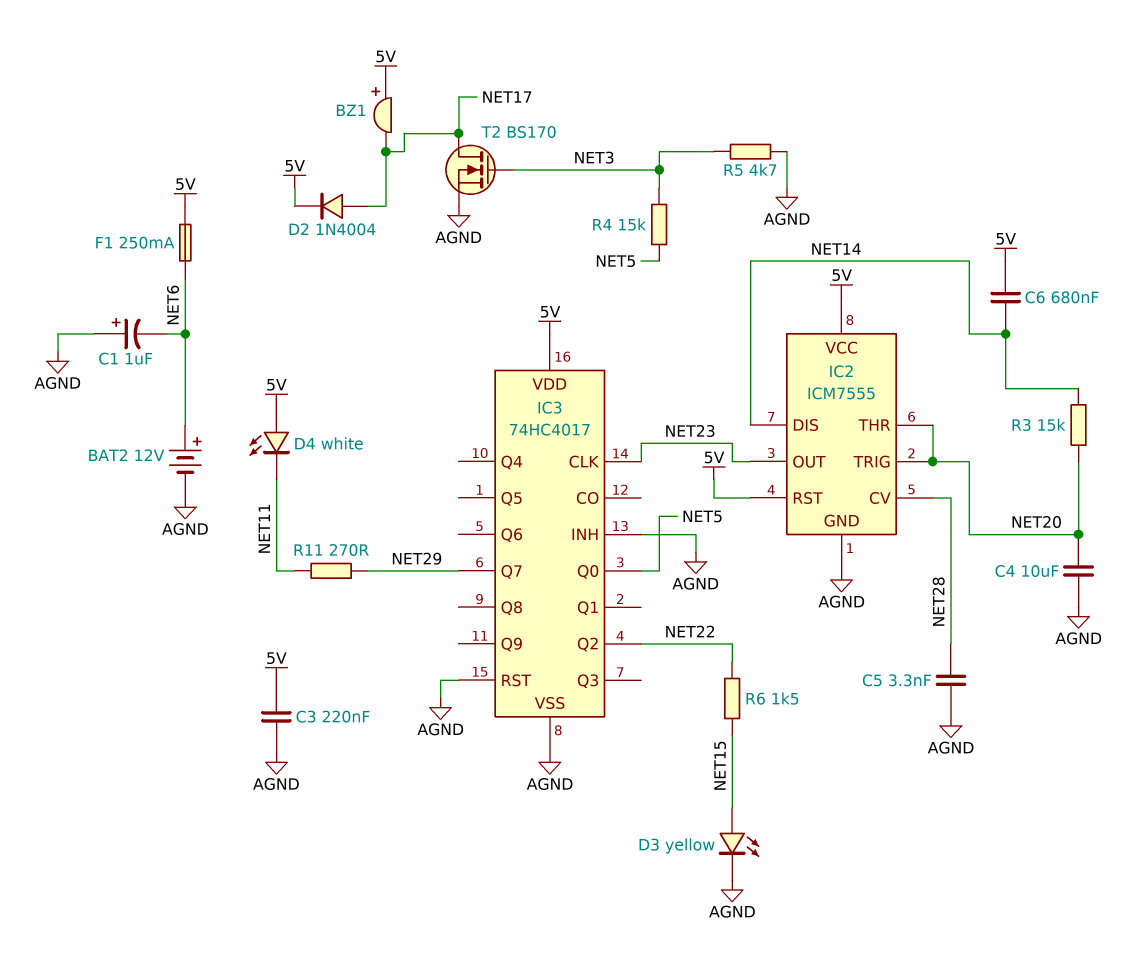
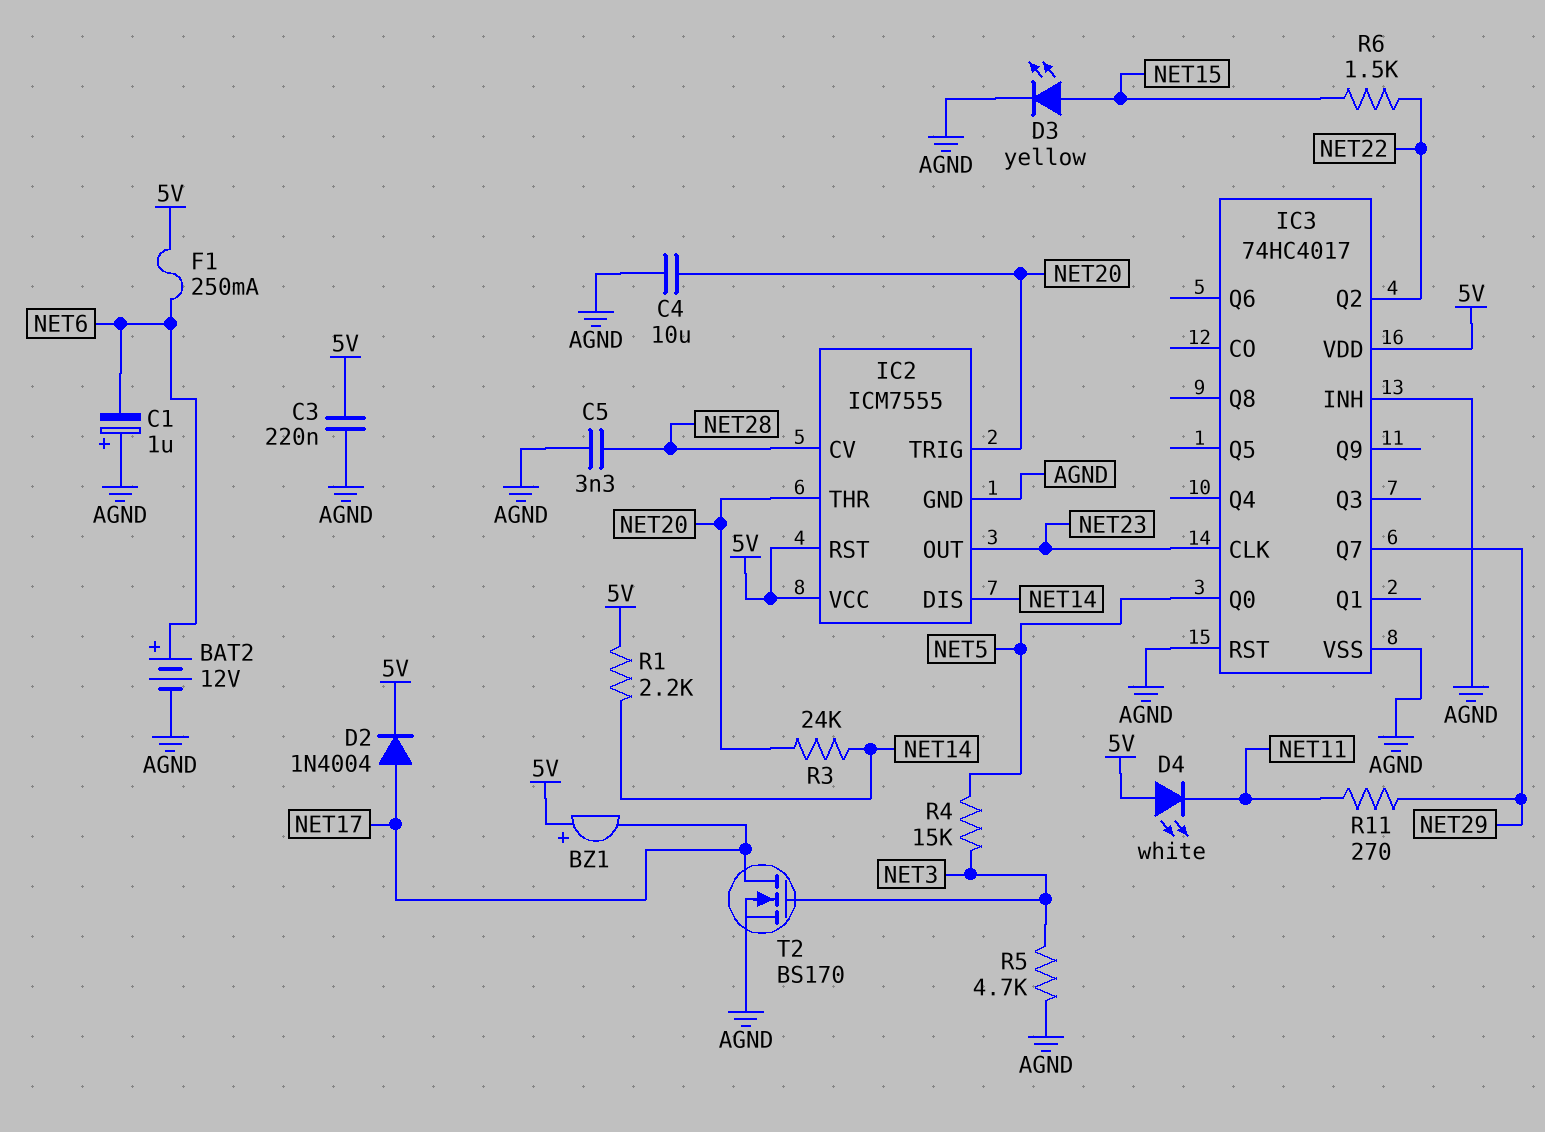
C6: 680nF (5V, NET14) -> none
R1: none -> 2.2k (5V, NET14)
R3: 15k (NET14, NET20) -> 24k (NET14, NET20)

